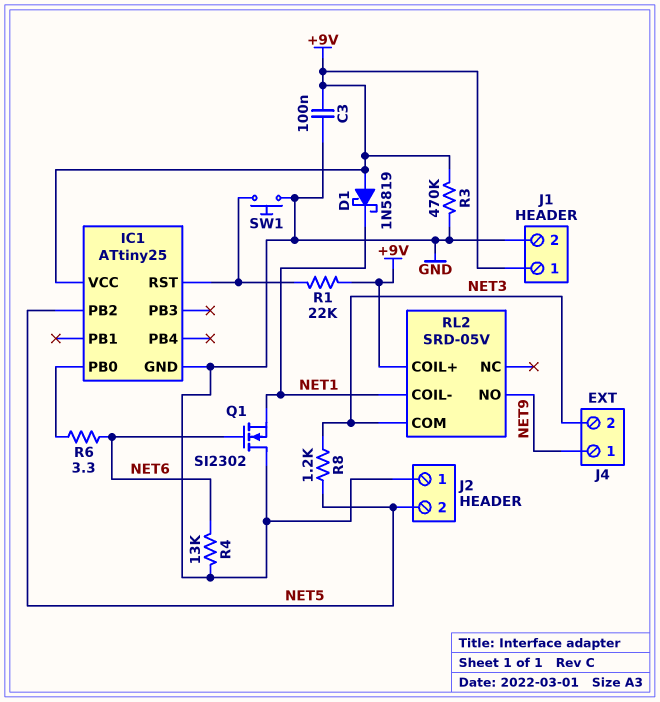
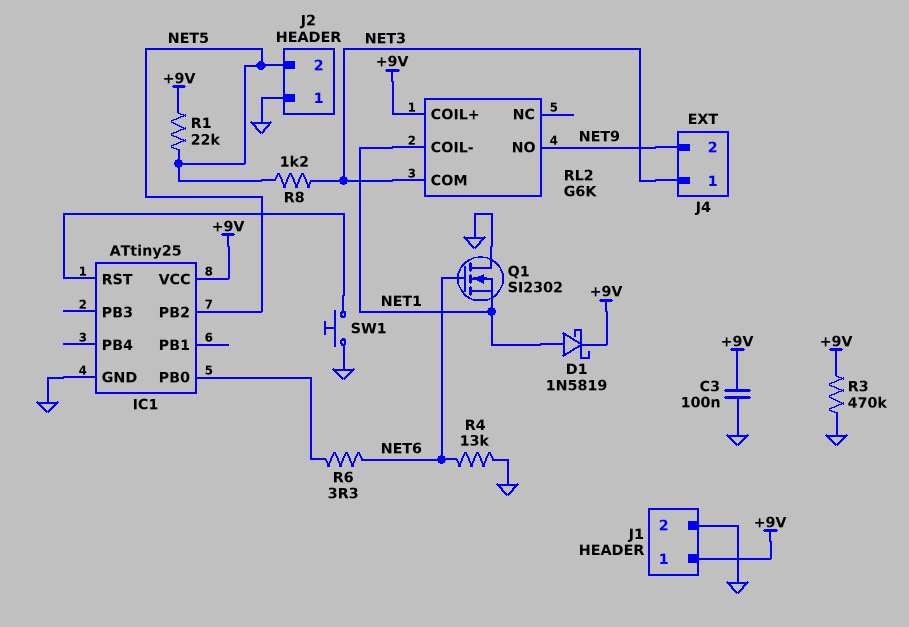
D1: schottky 1N5819 (A +9V, K NET1) -> schottky 1N5819 (A NET1, K +9V)
J4 pin 1: NET9 -> NET3
J4 pin 2: NET3 -> NET9
R1: 22k (+9V, IC1/RST) -> 22k (+9V, NET5)
RL2: SRD-05V -> G6K

